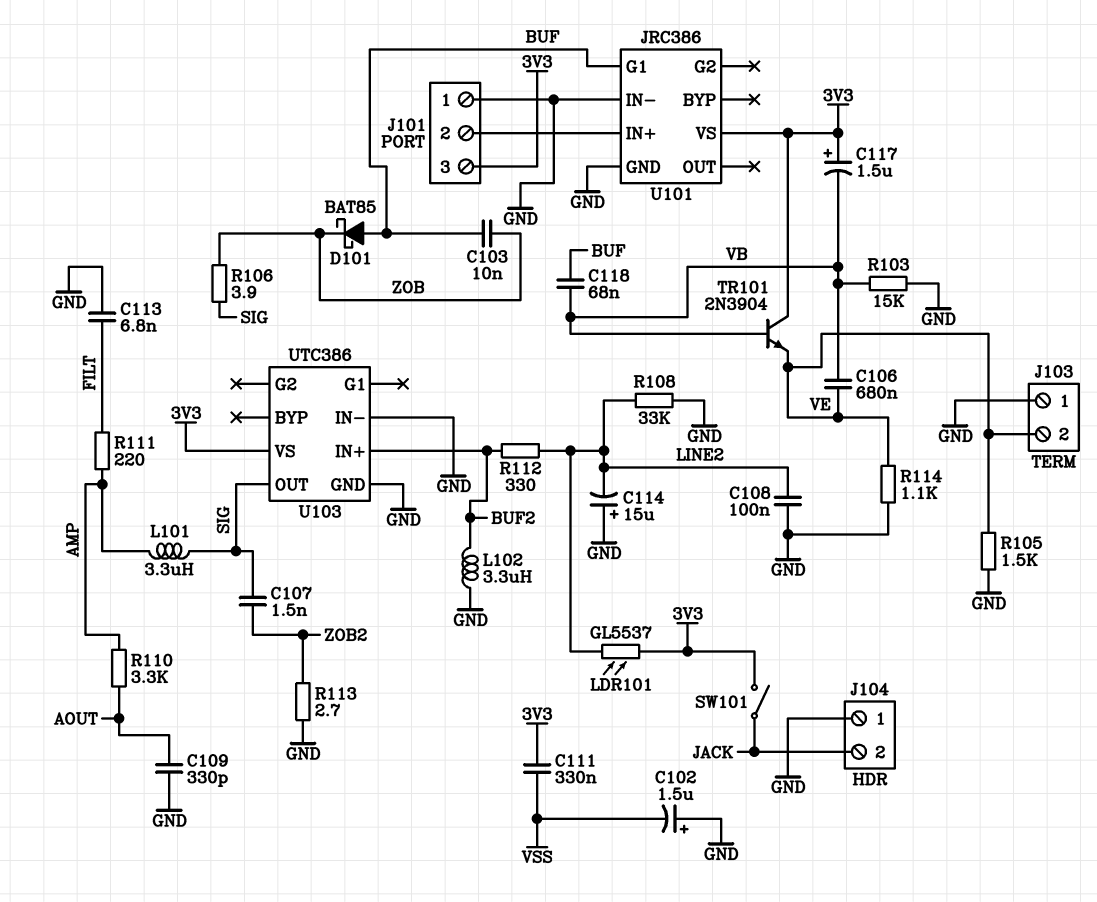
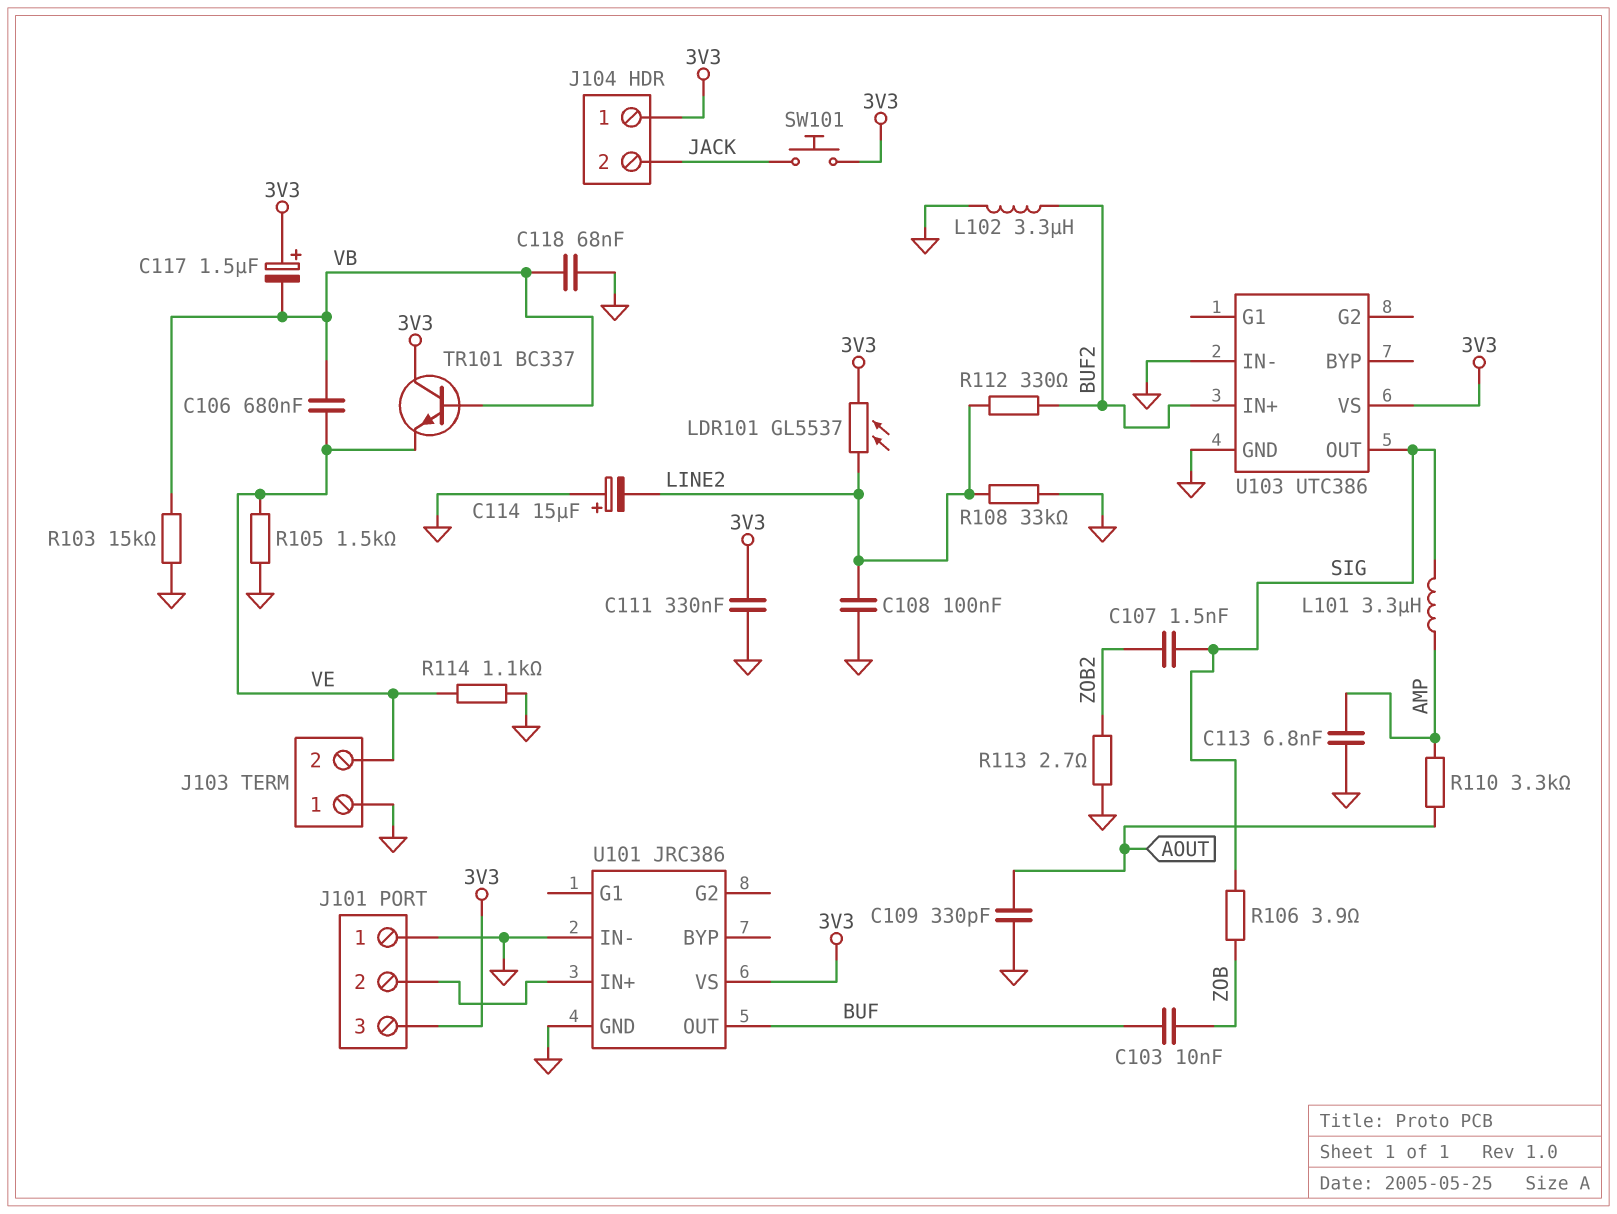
C102: 1.5uF (plus GND, minus VSS) -> none
C111: 330nF (3V3, VSS) -> 330nF (3V3, GND)
C113: 6.8nF (FILT, GND) -> 6.8nF (AMP, GND)
C118: 68nF (BUF, VB) -> 68nF (GND, VB)
D101: schottky BAT85 (A BUF, K ZOB) -> none
J104 pin 1: GND -> 3V3
R111: 220 (AMP, FILT) -> none
SW101: switch (3V3, JACK) -> button (3V3, JACK)
TR101: NPN 2N3904 (B VB, C 3V3, E VE) -> NPN BC337 (B VB, C 3V3, E VE)
U101 pin G1: BUF -> none
U101 pin OUT: none -> BUF

